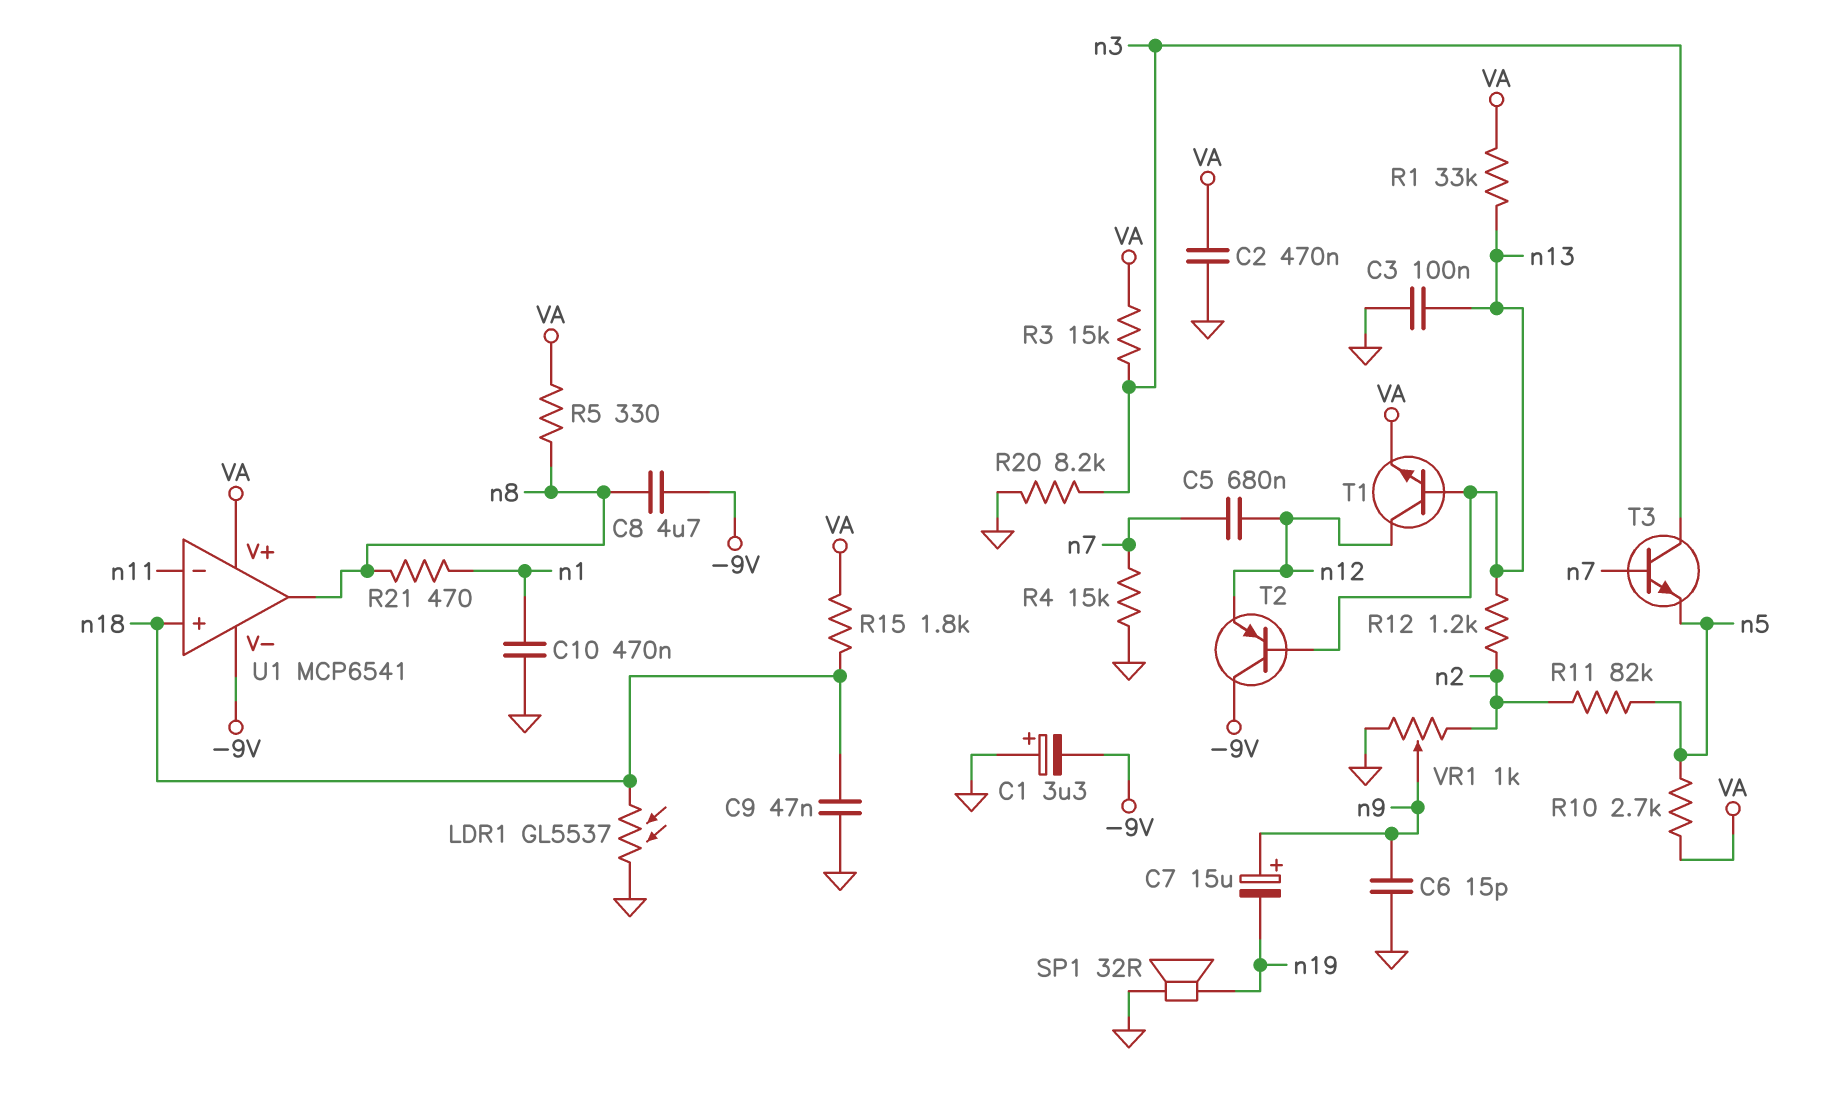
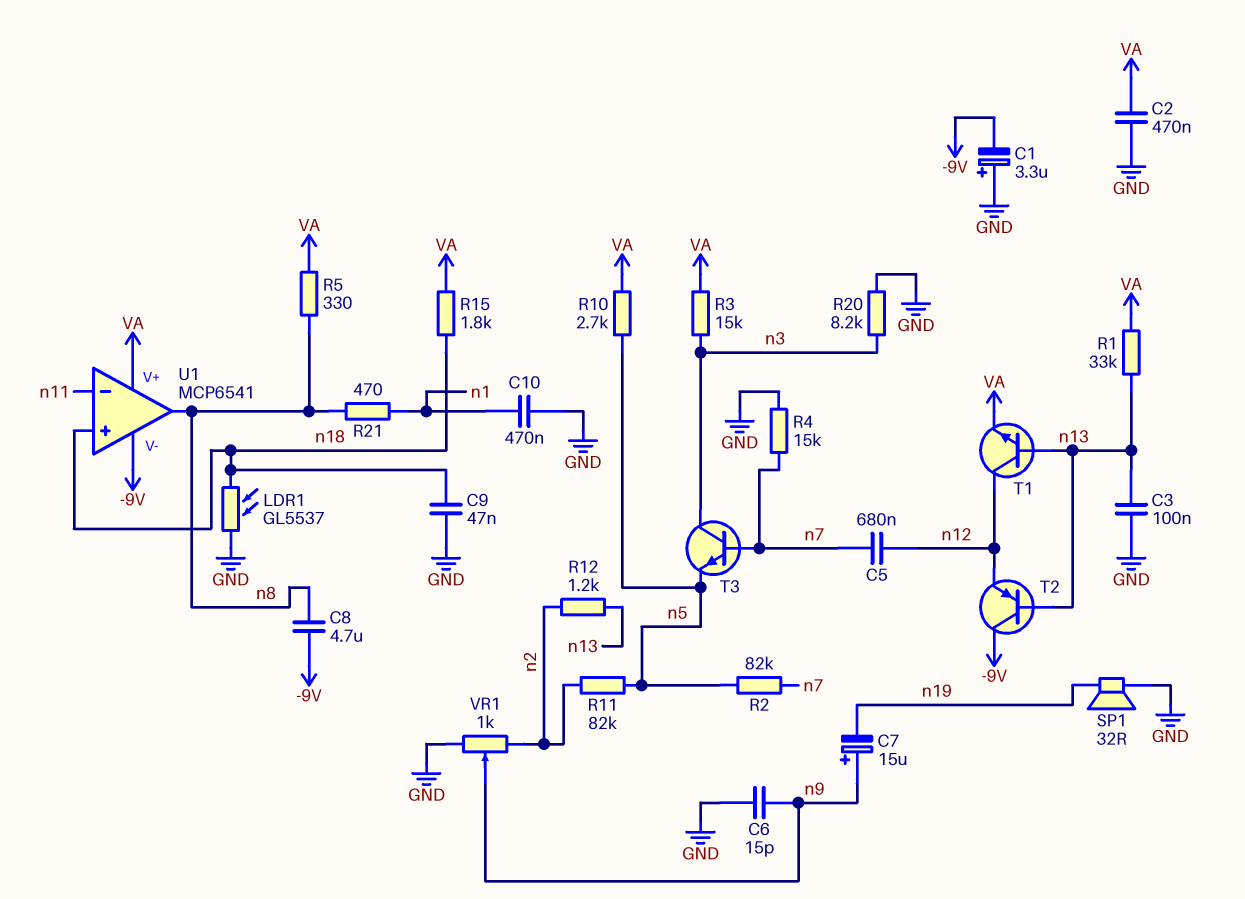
R2: none -> 82k (n5, n7)

